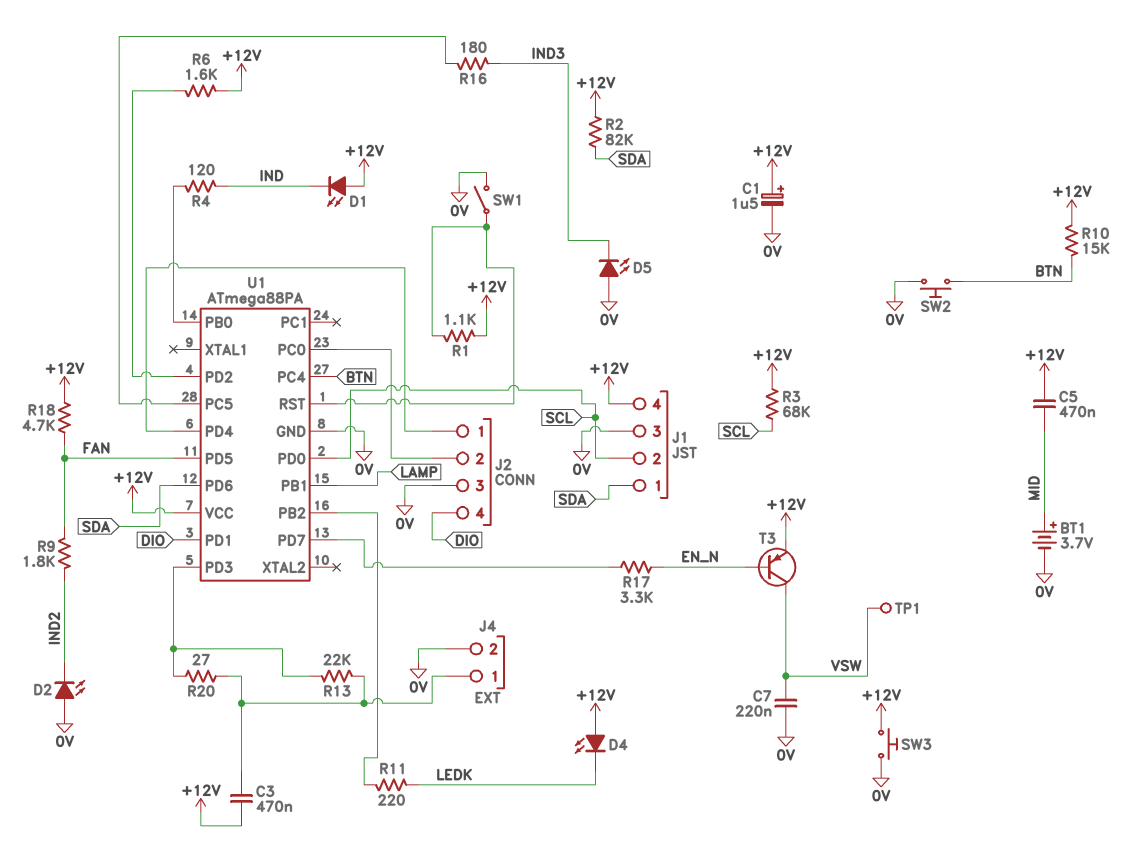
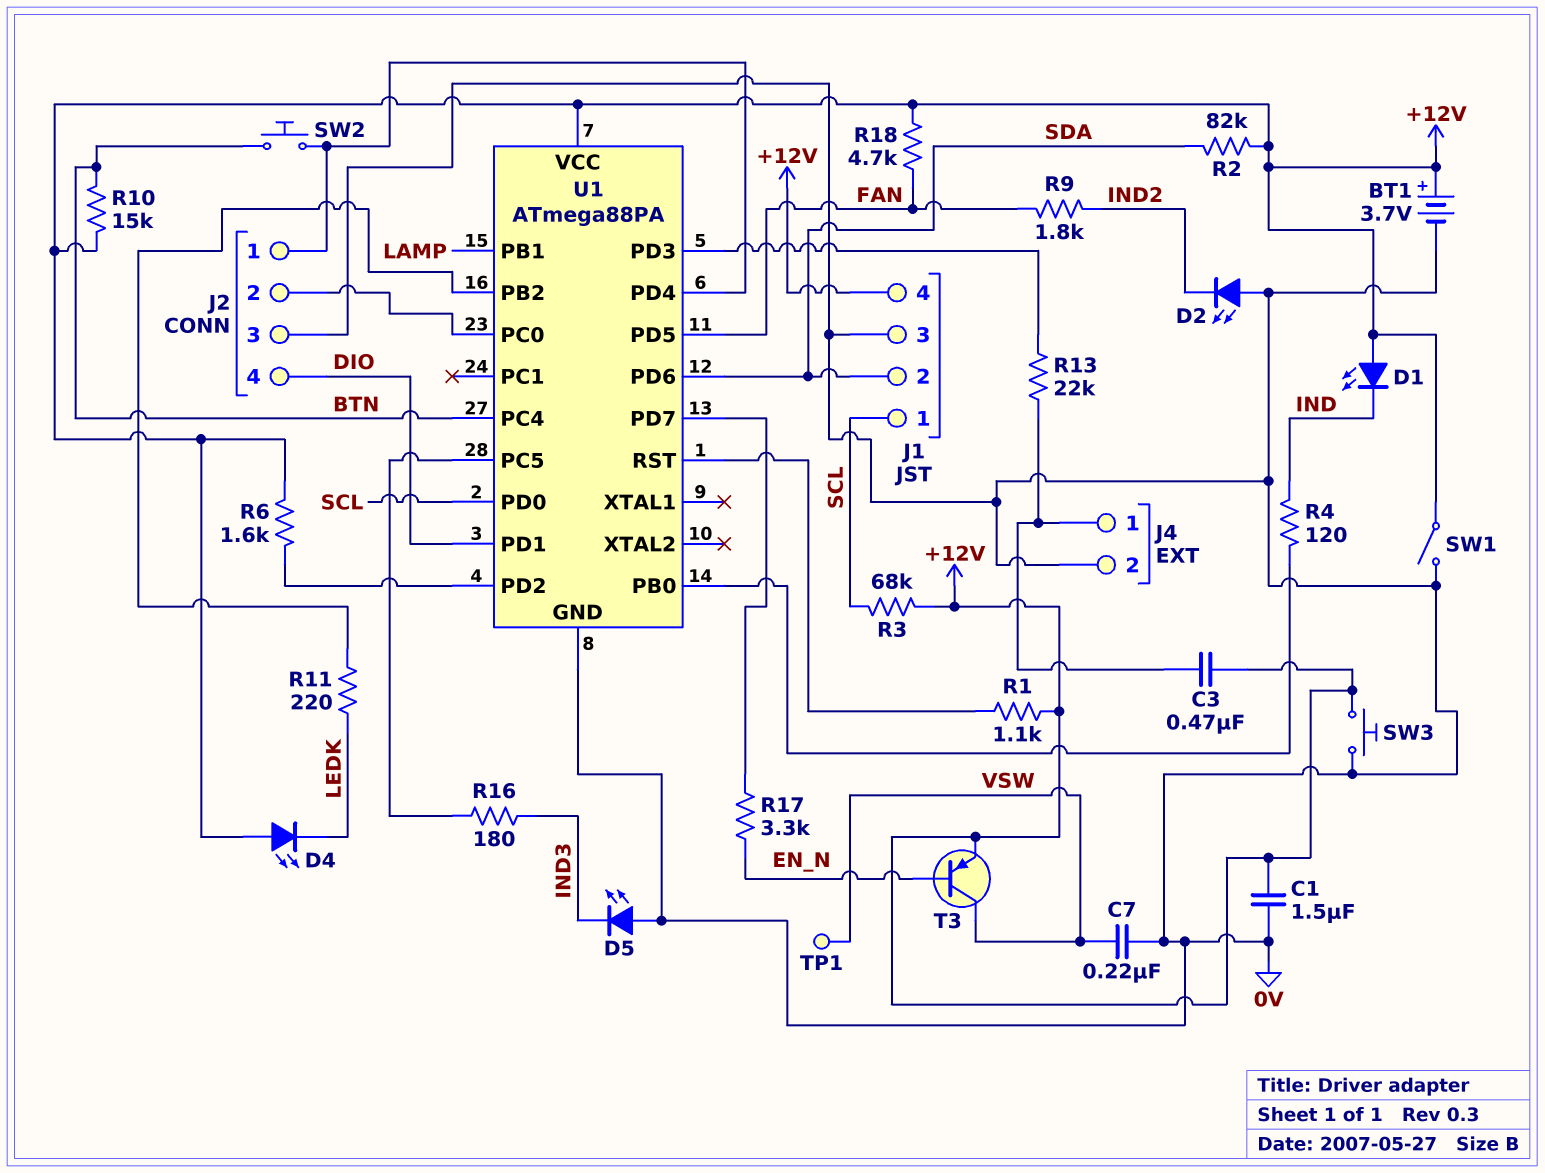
BT1: 3.7V (plus MID, minus 0V) -> 3.7V (plus +12V, minus 0V)
C1: 1.5uF (plus +12V, minus 0V) -> 1.5uF (+12V, 0V)
C5: 470nF (+12V, MID) -> none
J1 pin 1: SDA -> SCL
J1 pin 2: SCL -> SDA
R20: 27 (J4/1, U1/PD3) -> none
SW1: switch (0V, U1/RST) -> switch (+12V, 0V)
SW2: button (0V, BTN) -> button (BTN, J2/1)

